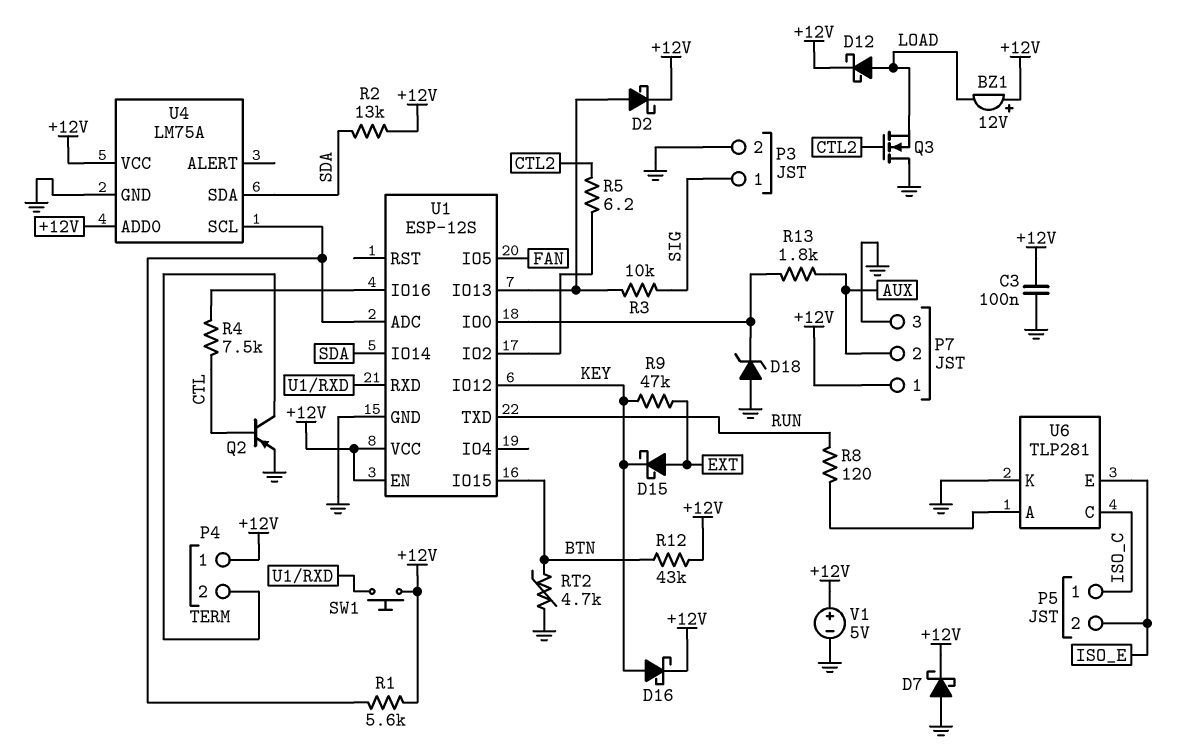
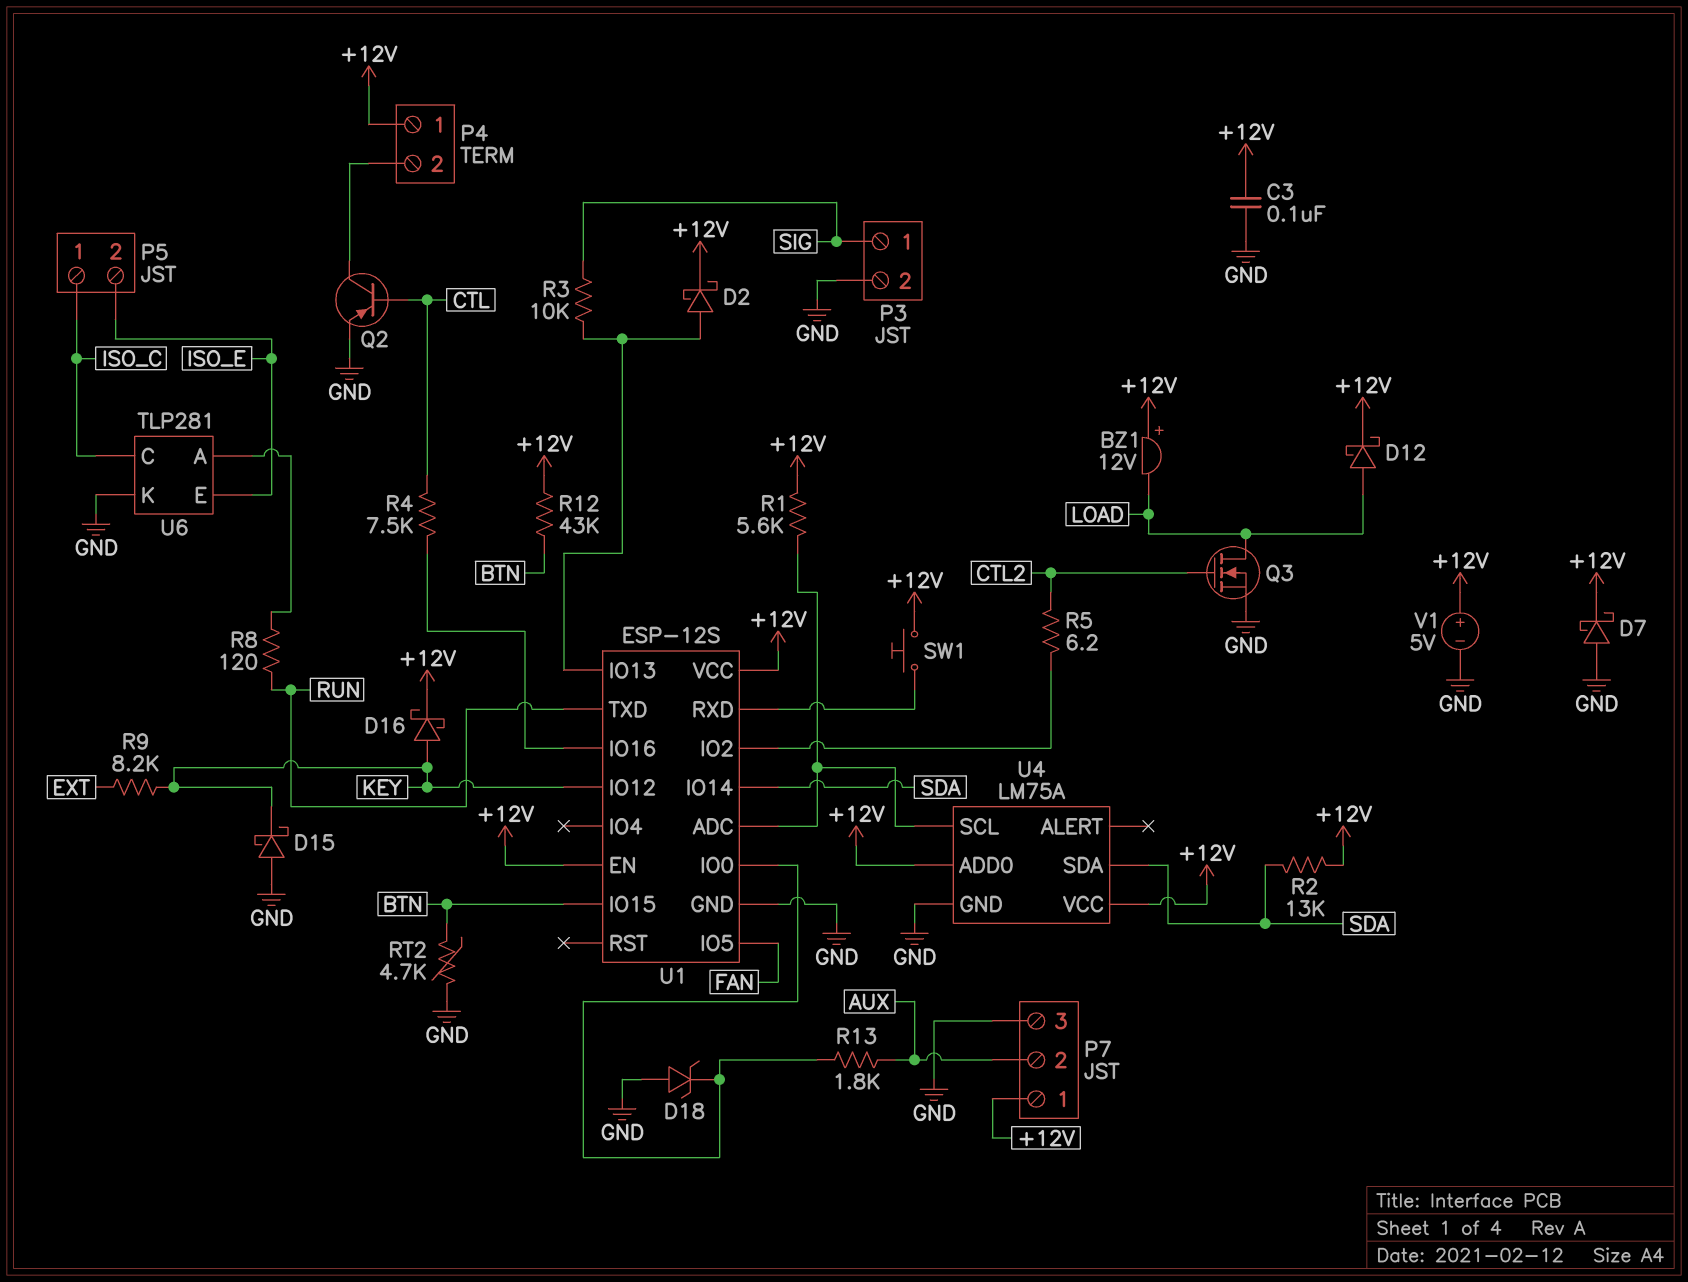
D15: schottky (A EXT, K KEY) -> schottky (A GND, K KEY)
Q3: NMOS (G CTL2, D GND, S LOAD) -> NMOS (G CTL2, D LOAD, S GND)
R9: 47k (EXT, KEY) -> 8.2k (EXT, KEY)

